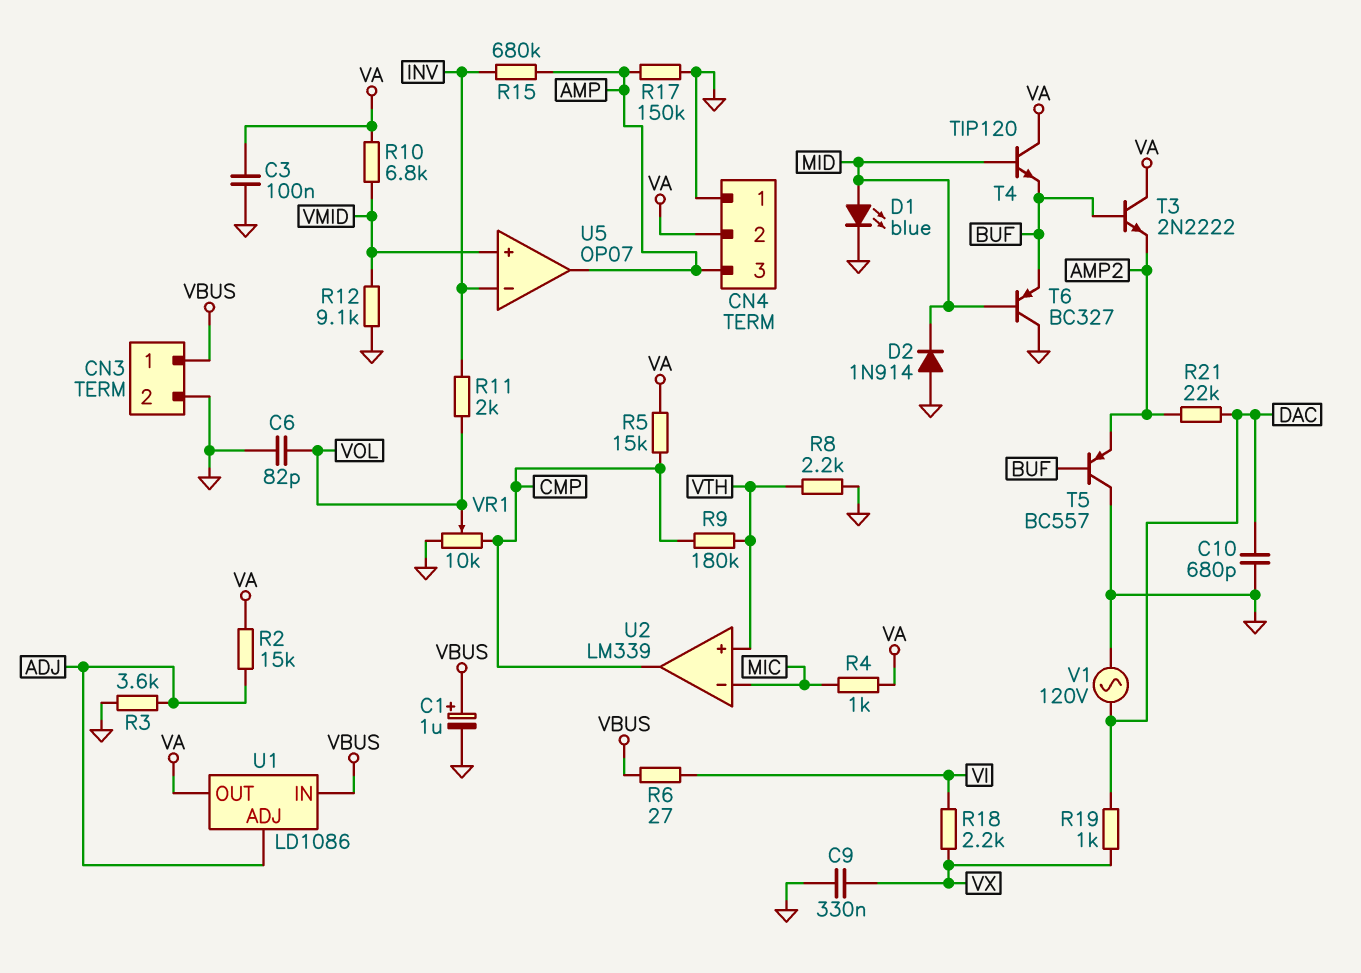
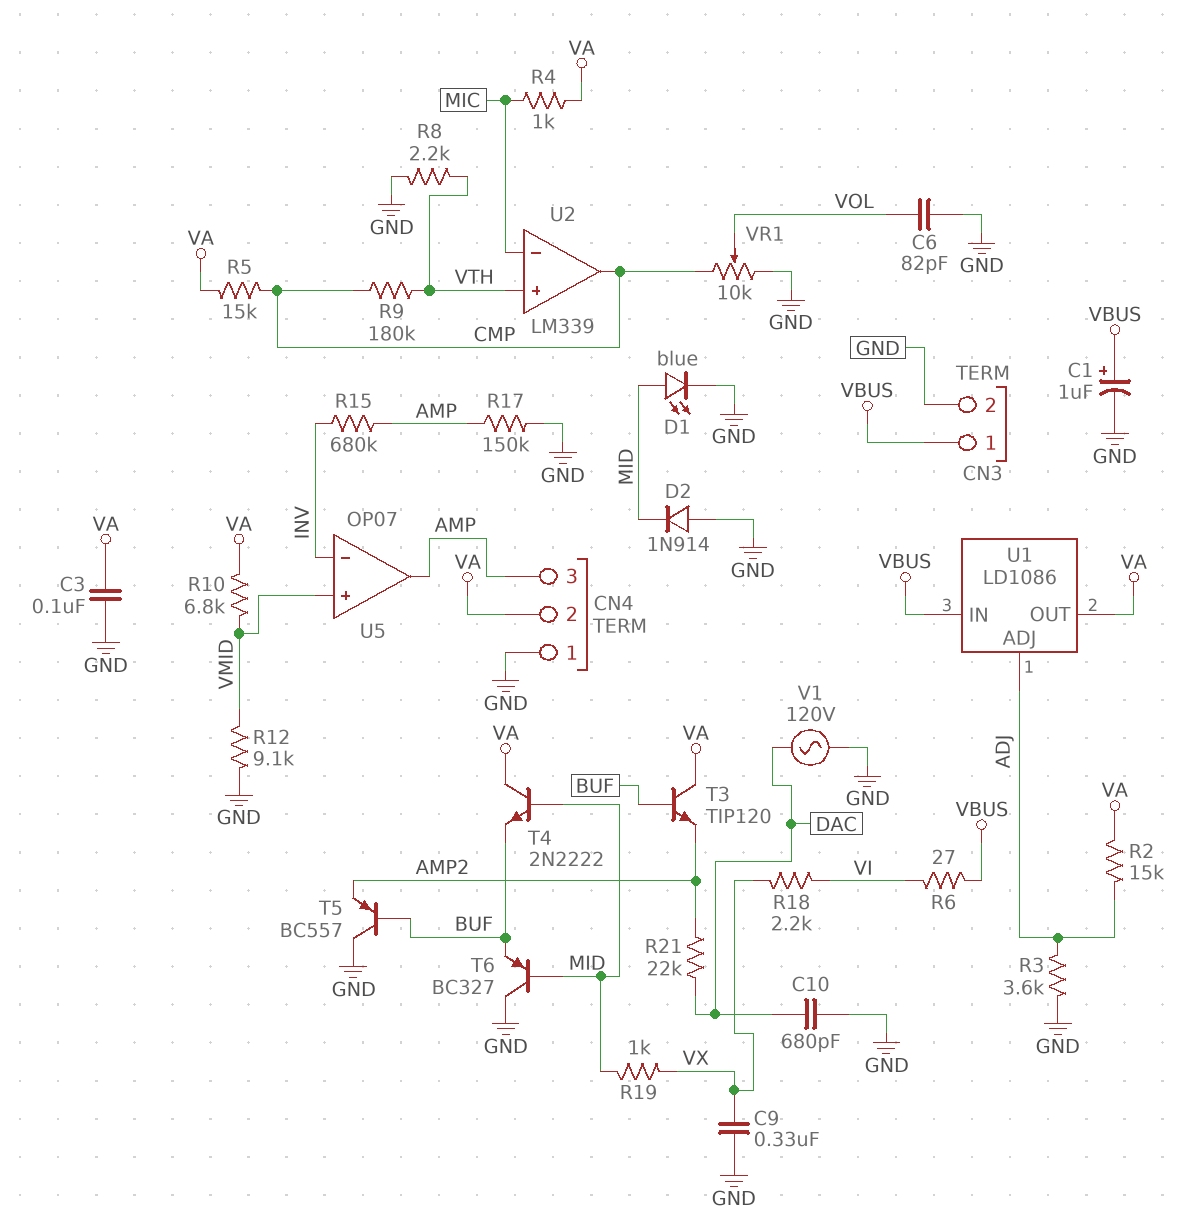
R11: 2k (INV, VOL) -> none
R19: 1k (DAC, VX) -> 1k (MID, VX)
T3: NPN 2N2222 (B BUF, C VA, E AMP2) -> NPN TIP120 (B BUF, C VA, E AMP2)
T4: NPN TIP120 (B MID, C VA, E BUF) -> NPN 2N2222 (B MID, C VA, E BUF)

